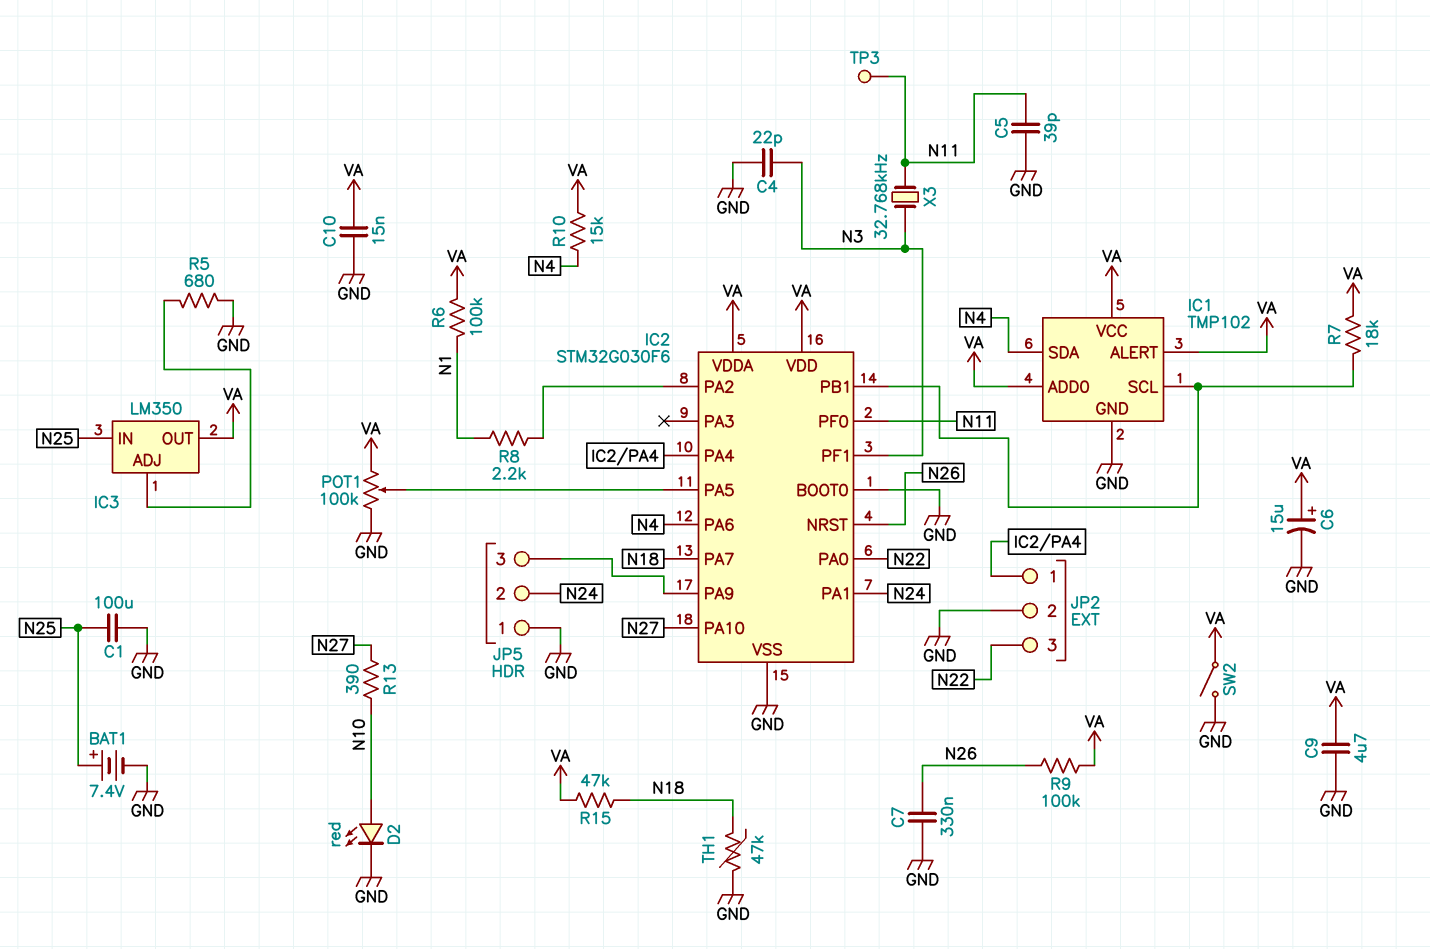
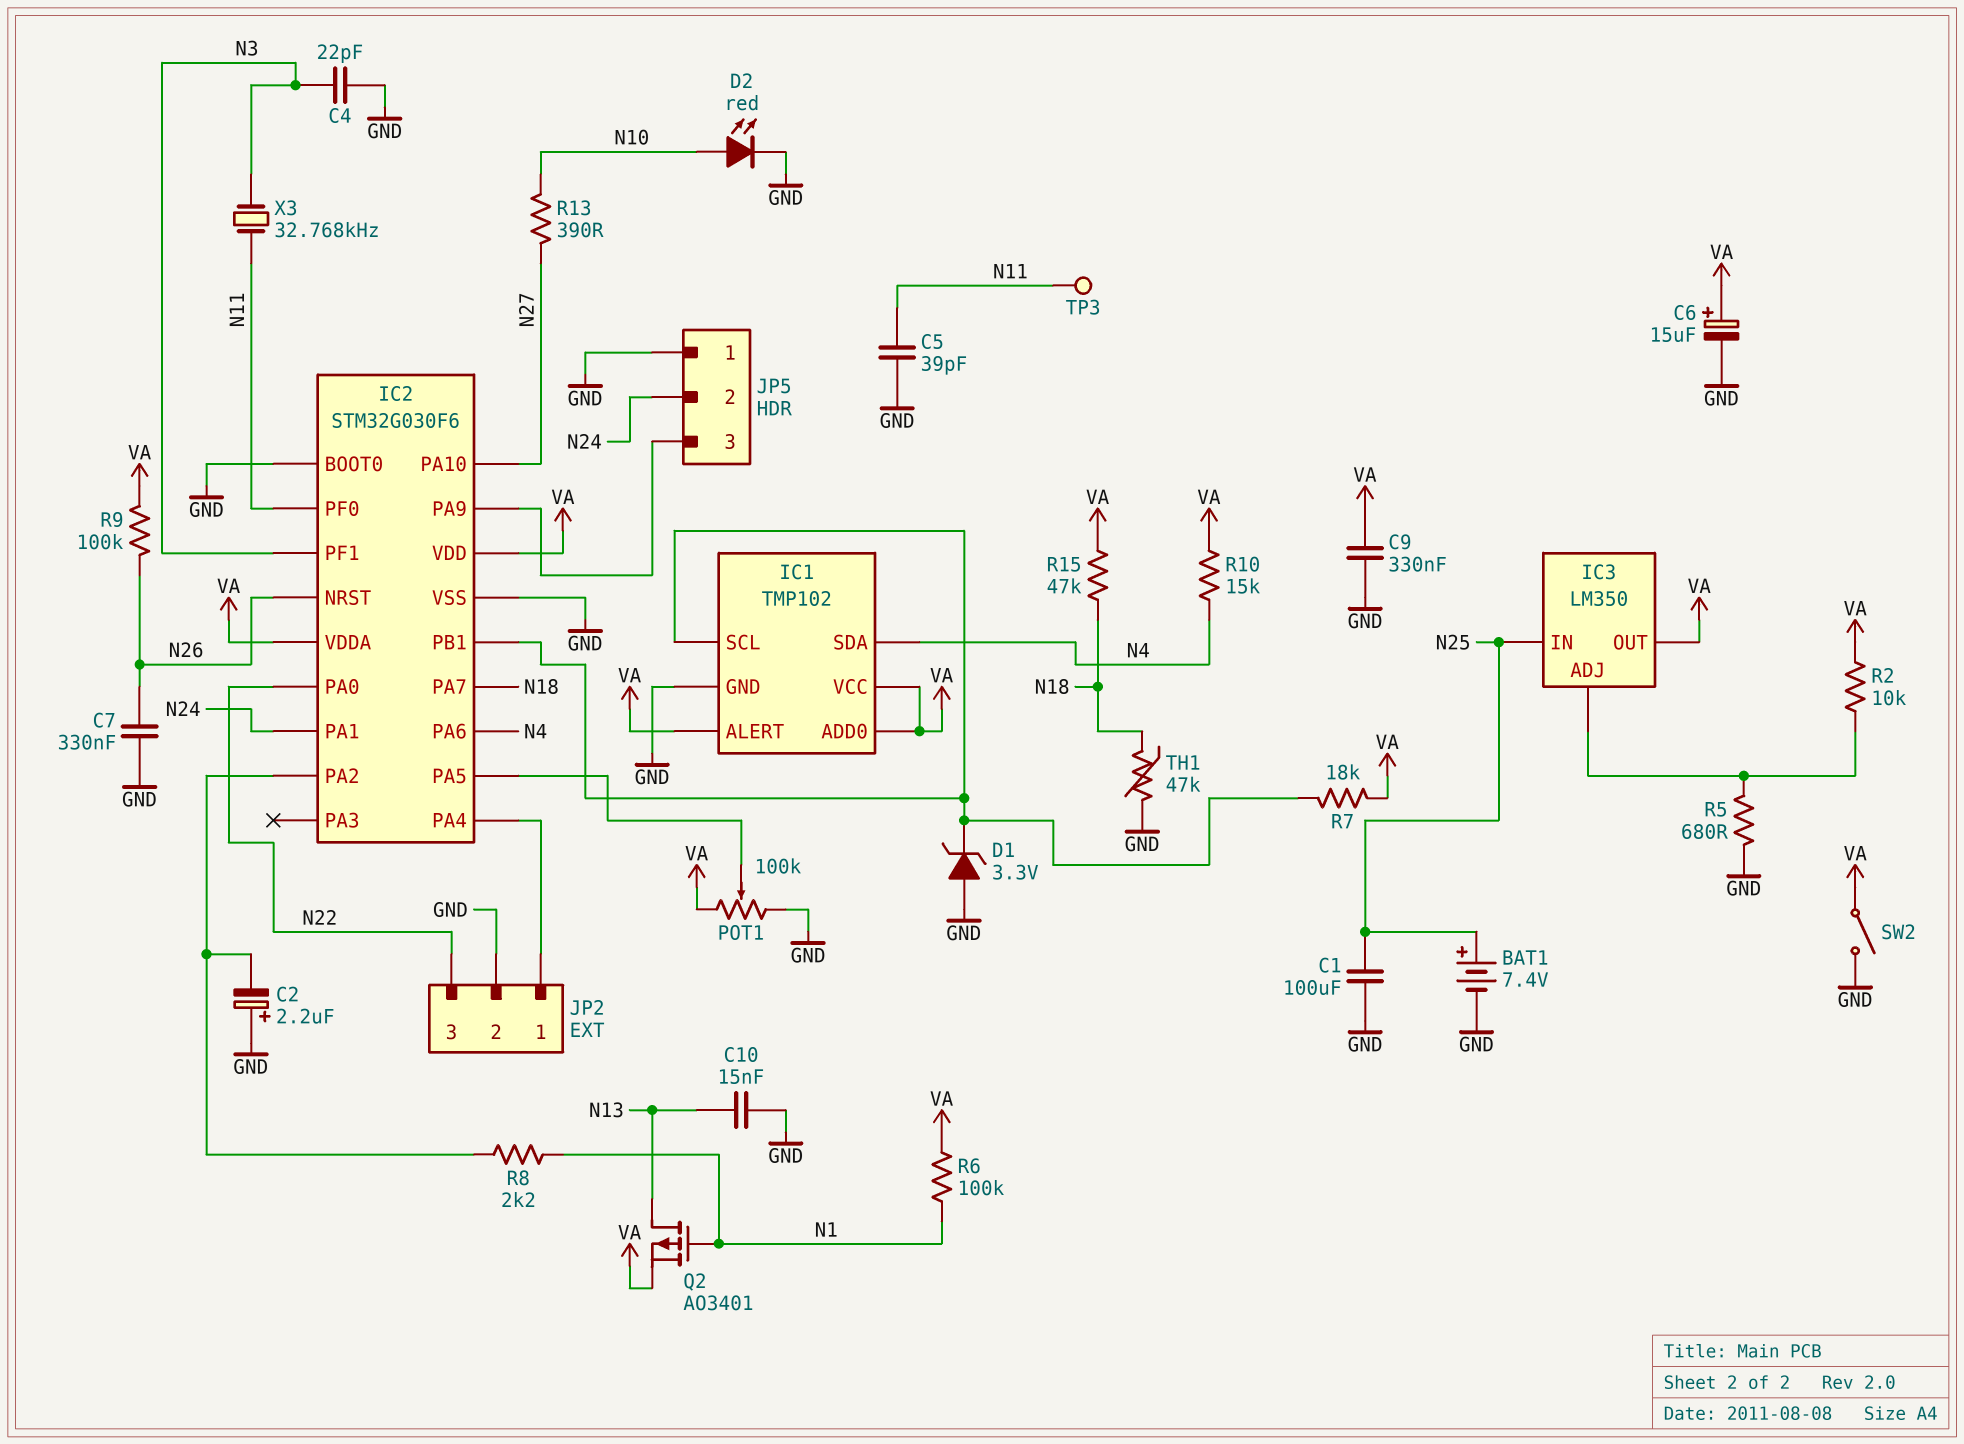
C2: none -> 2.2uF (plus GND, minus IC2/PA2)
C9: 4.7uF (GND, VA) -> 330nF (GND, VA)
C10: 15nF (GND, VA) -> 15nF (GND, N13)
D1: none -> zener 3.3V (A GND, K IC1/SCL)
Q2: none -> PMOS AO3401 (G N1, D N13, S VA)
R2: none -> 10k (IC3/ADJ, VA)

